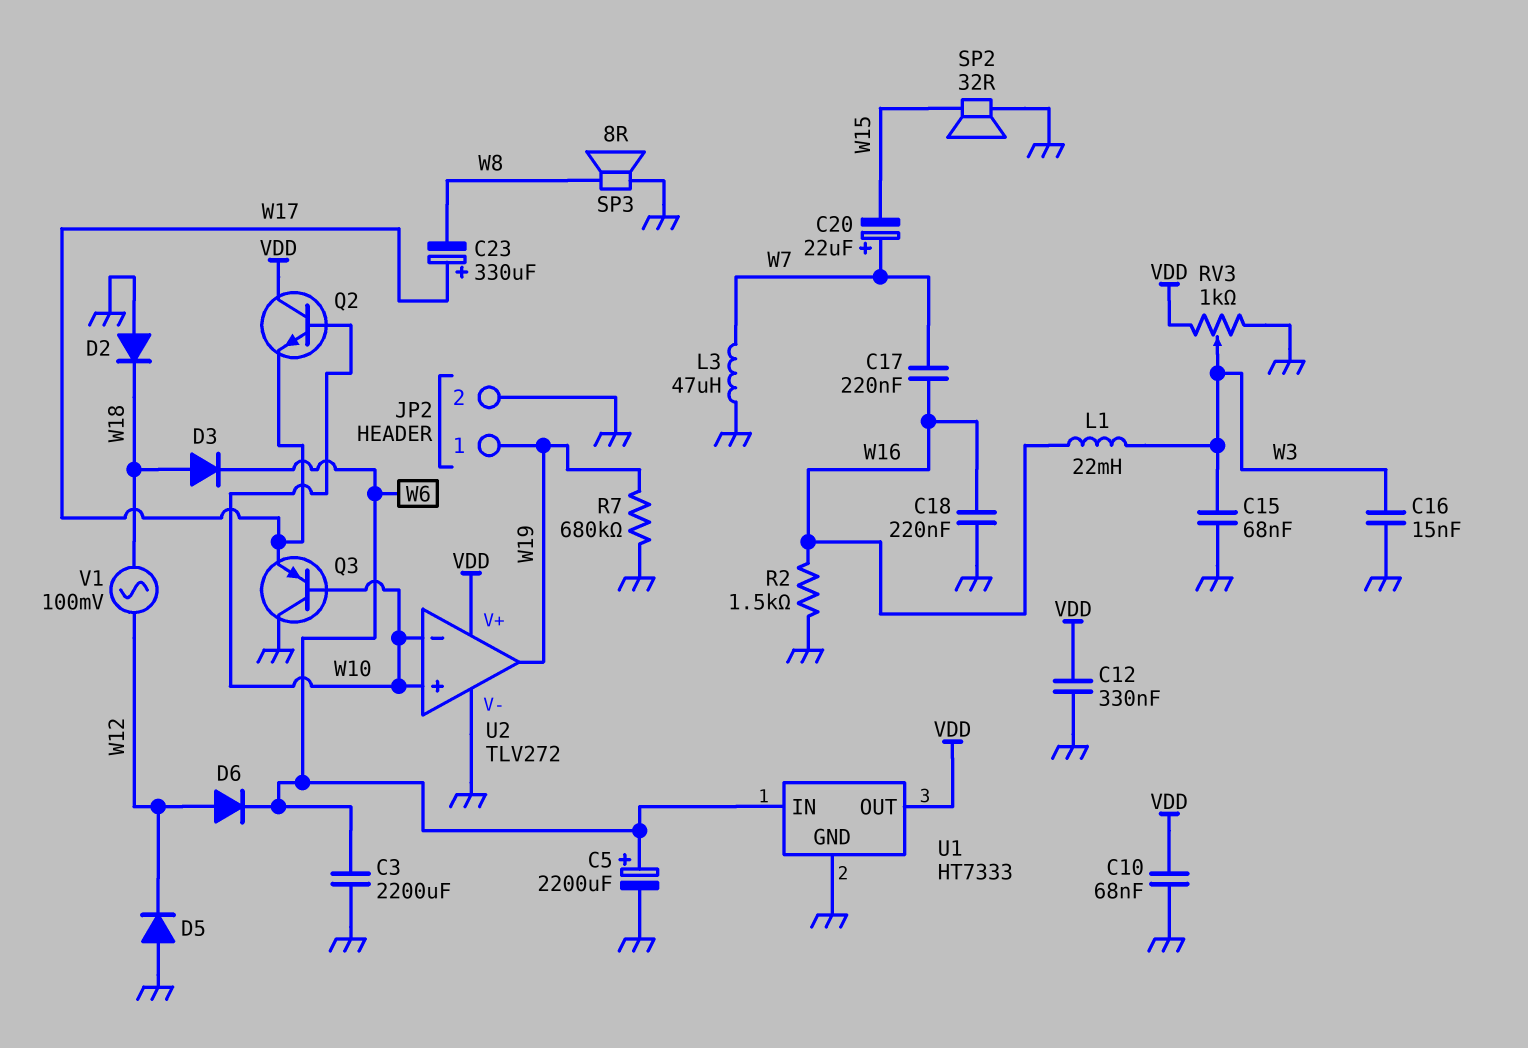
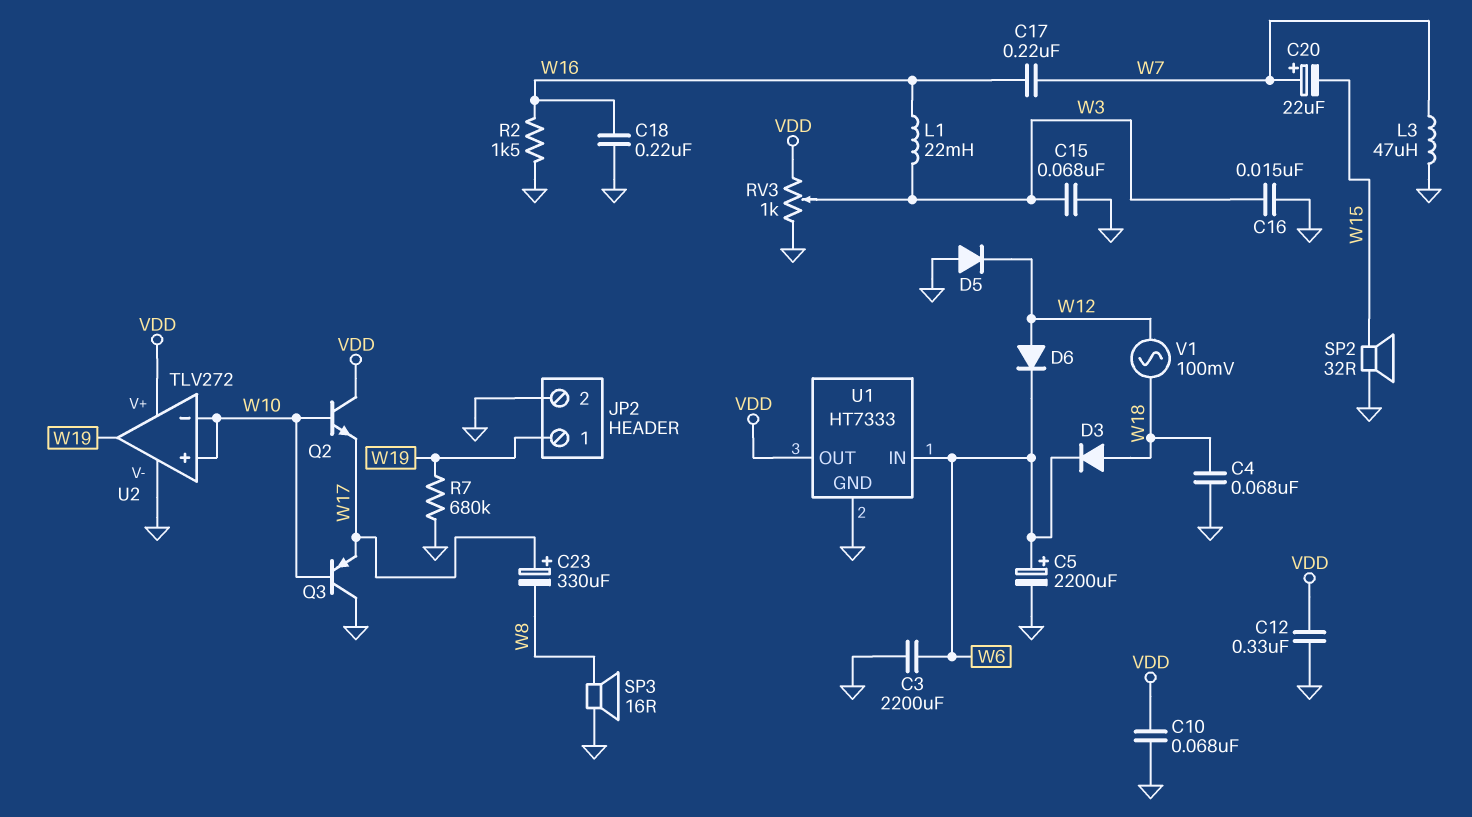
C4: none -> 68nF (GND, W18)
D2: diode (A GND, K W18) -> none
SP3: speaker 8R (GND, W8) -> speaker 16R (GND, W8)

